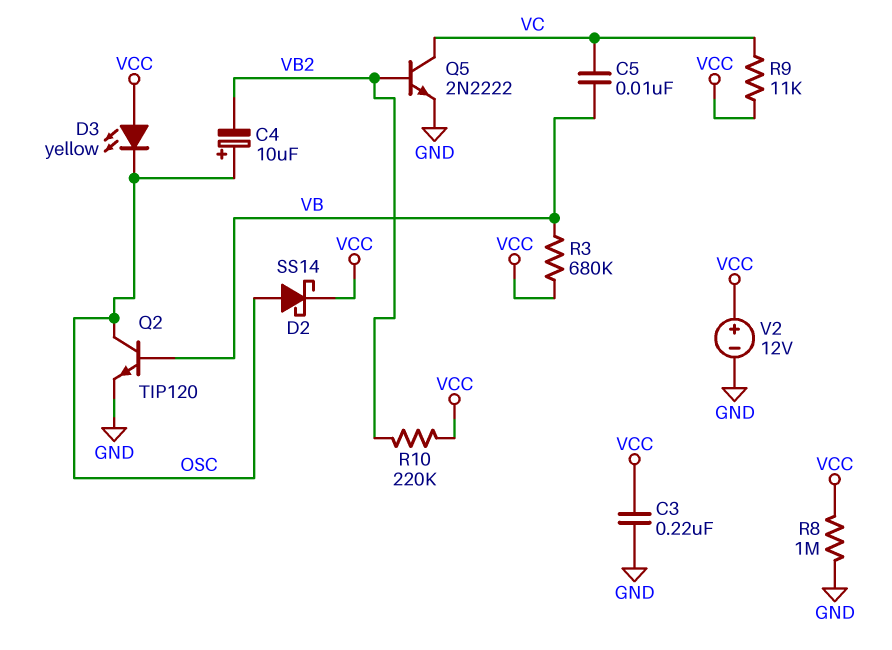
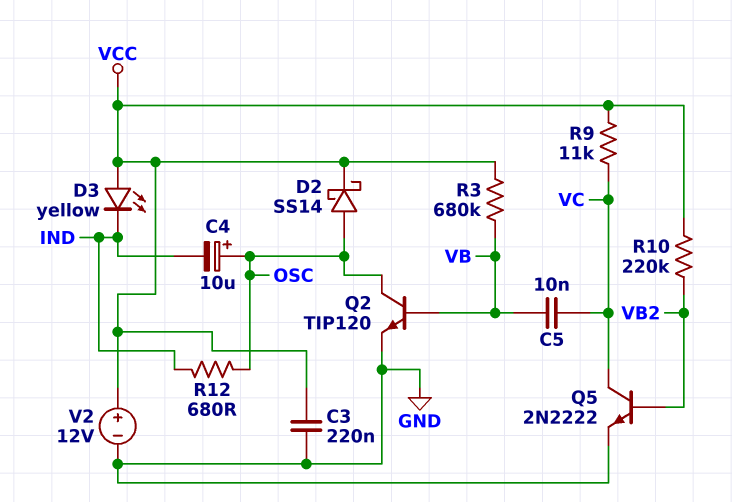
C4: 10uF (plus OSC, minus VB2) -> 10uF (plus OSC, minus IND)
D3: LED yellow (A VCC, K OSC) -> LED yellow (A VCC, K IND)
R8: 1M (GND, VCC) -> none
R12: none -> 680 (IND, OSC)

